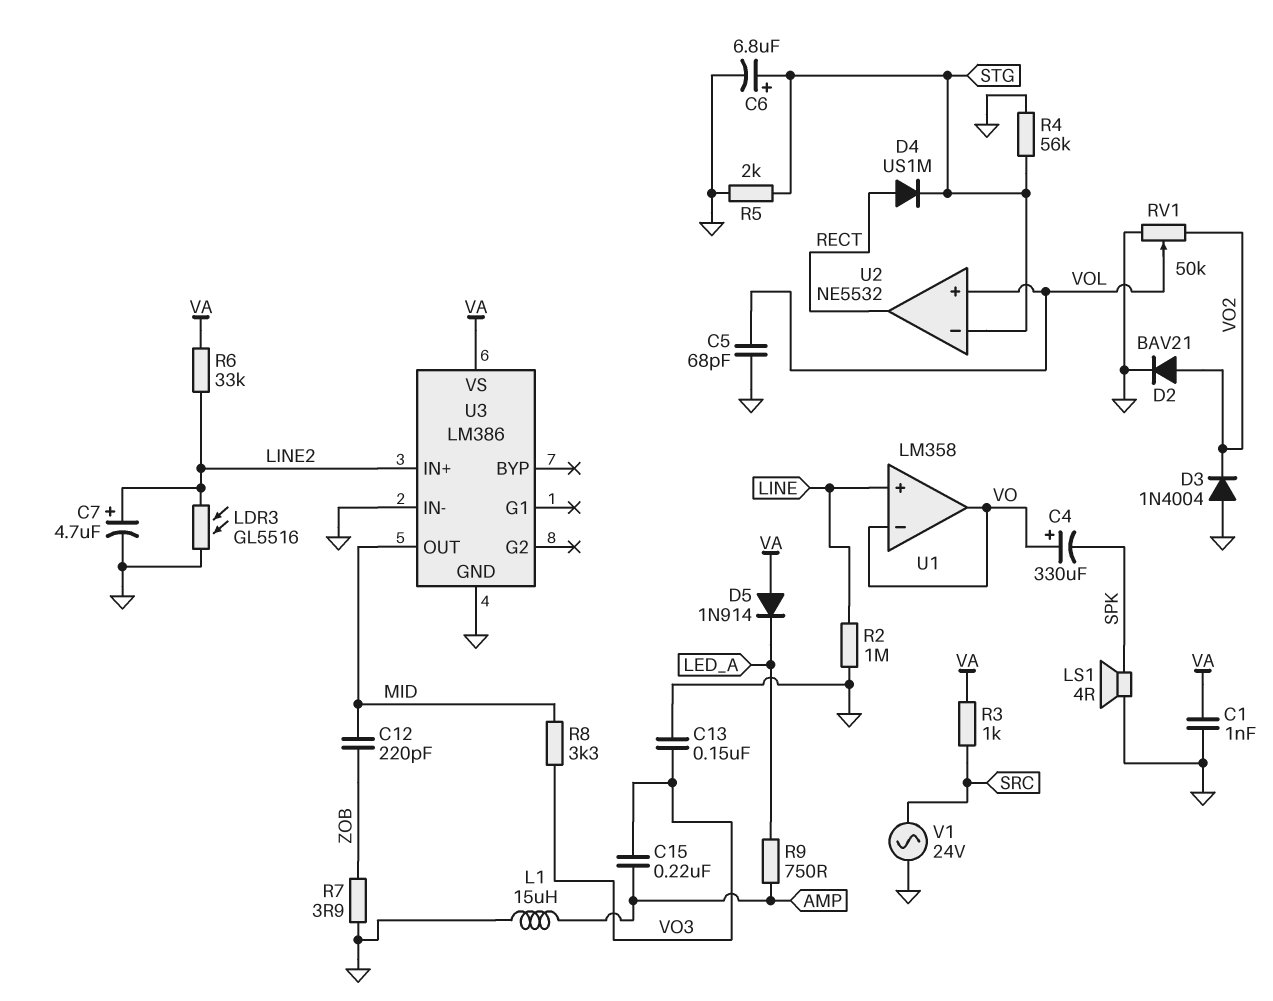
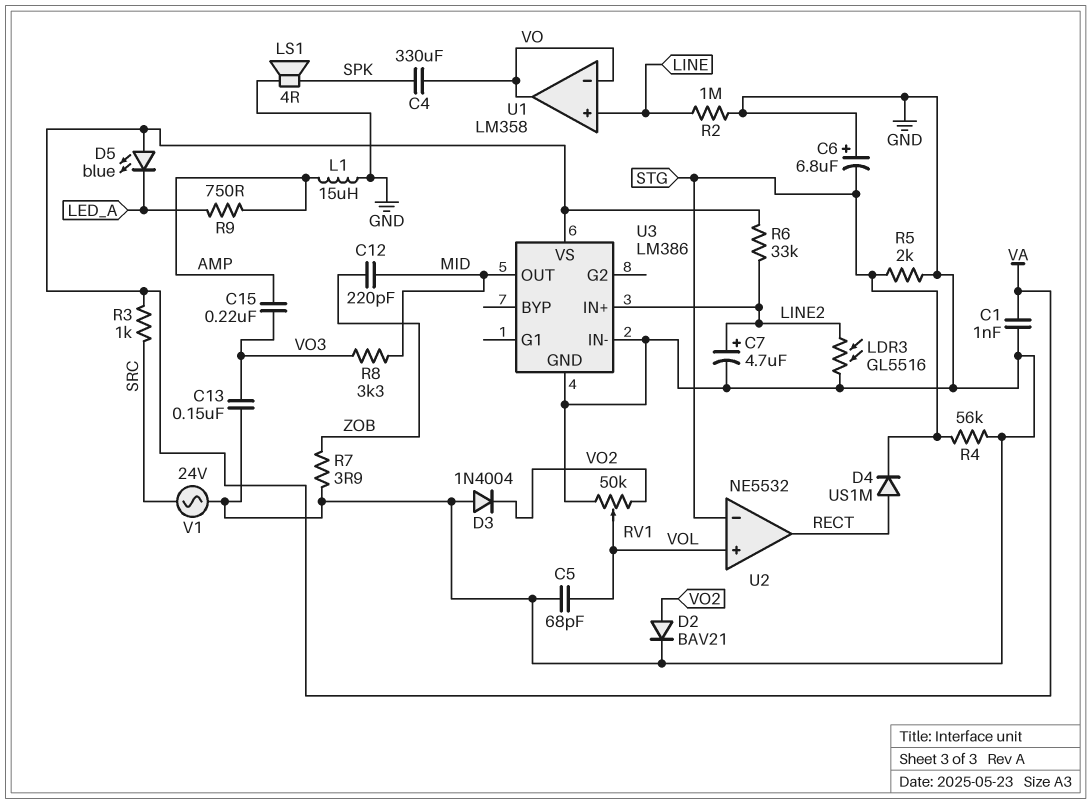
C4: 330uF (plus VO, minus SPK) -> 330uF (SPK, VO)
C6: 6.8uF (plus STG, minus GND) -> 6.8uF (plus GND, minus STG)
D5: diode 1N914 (A VA, K LED_A) -> LED blue (A VA, K LED_A)

